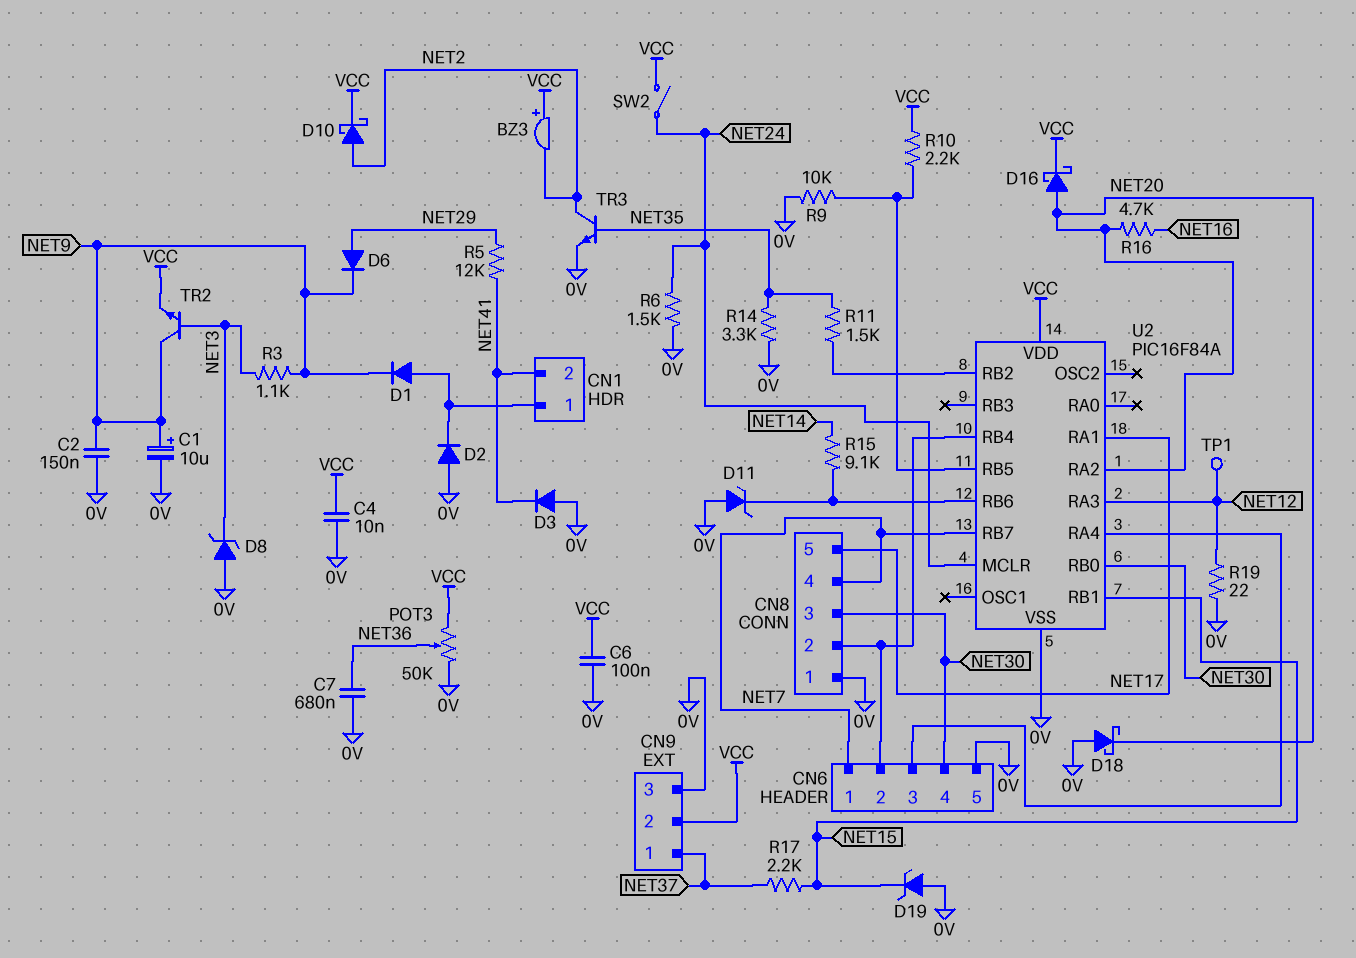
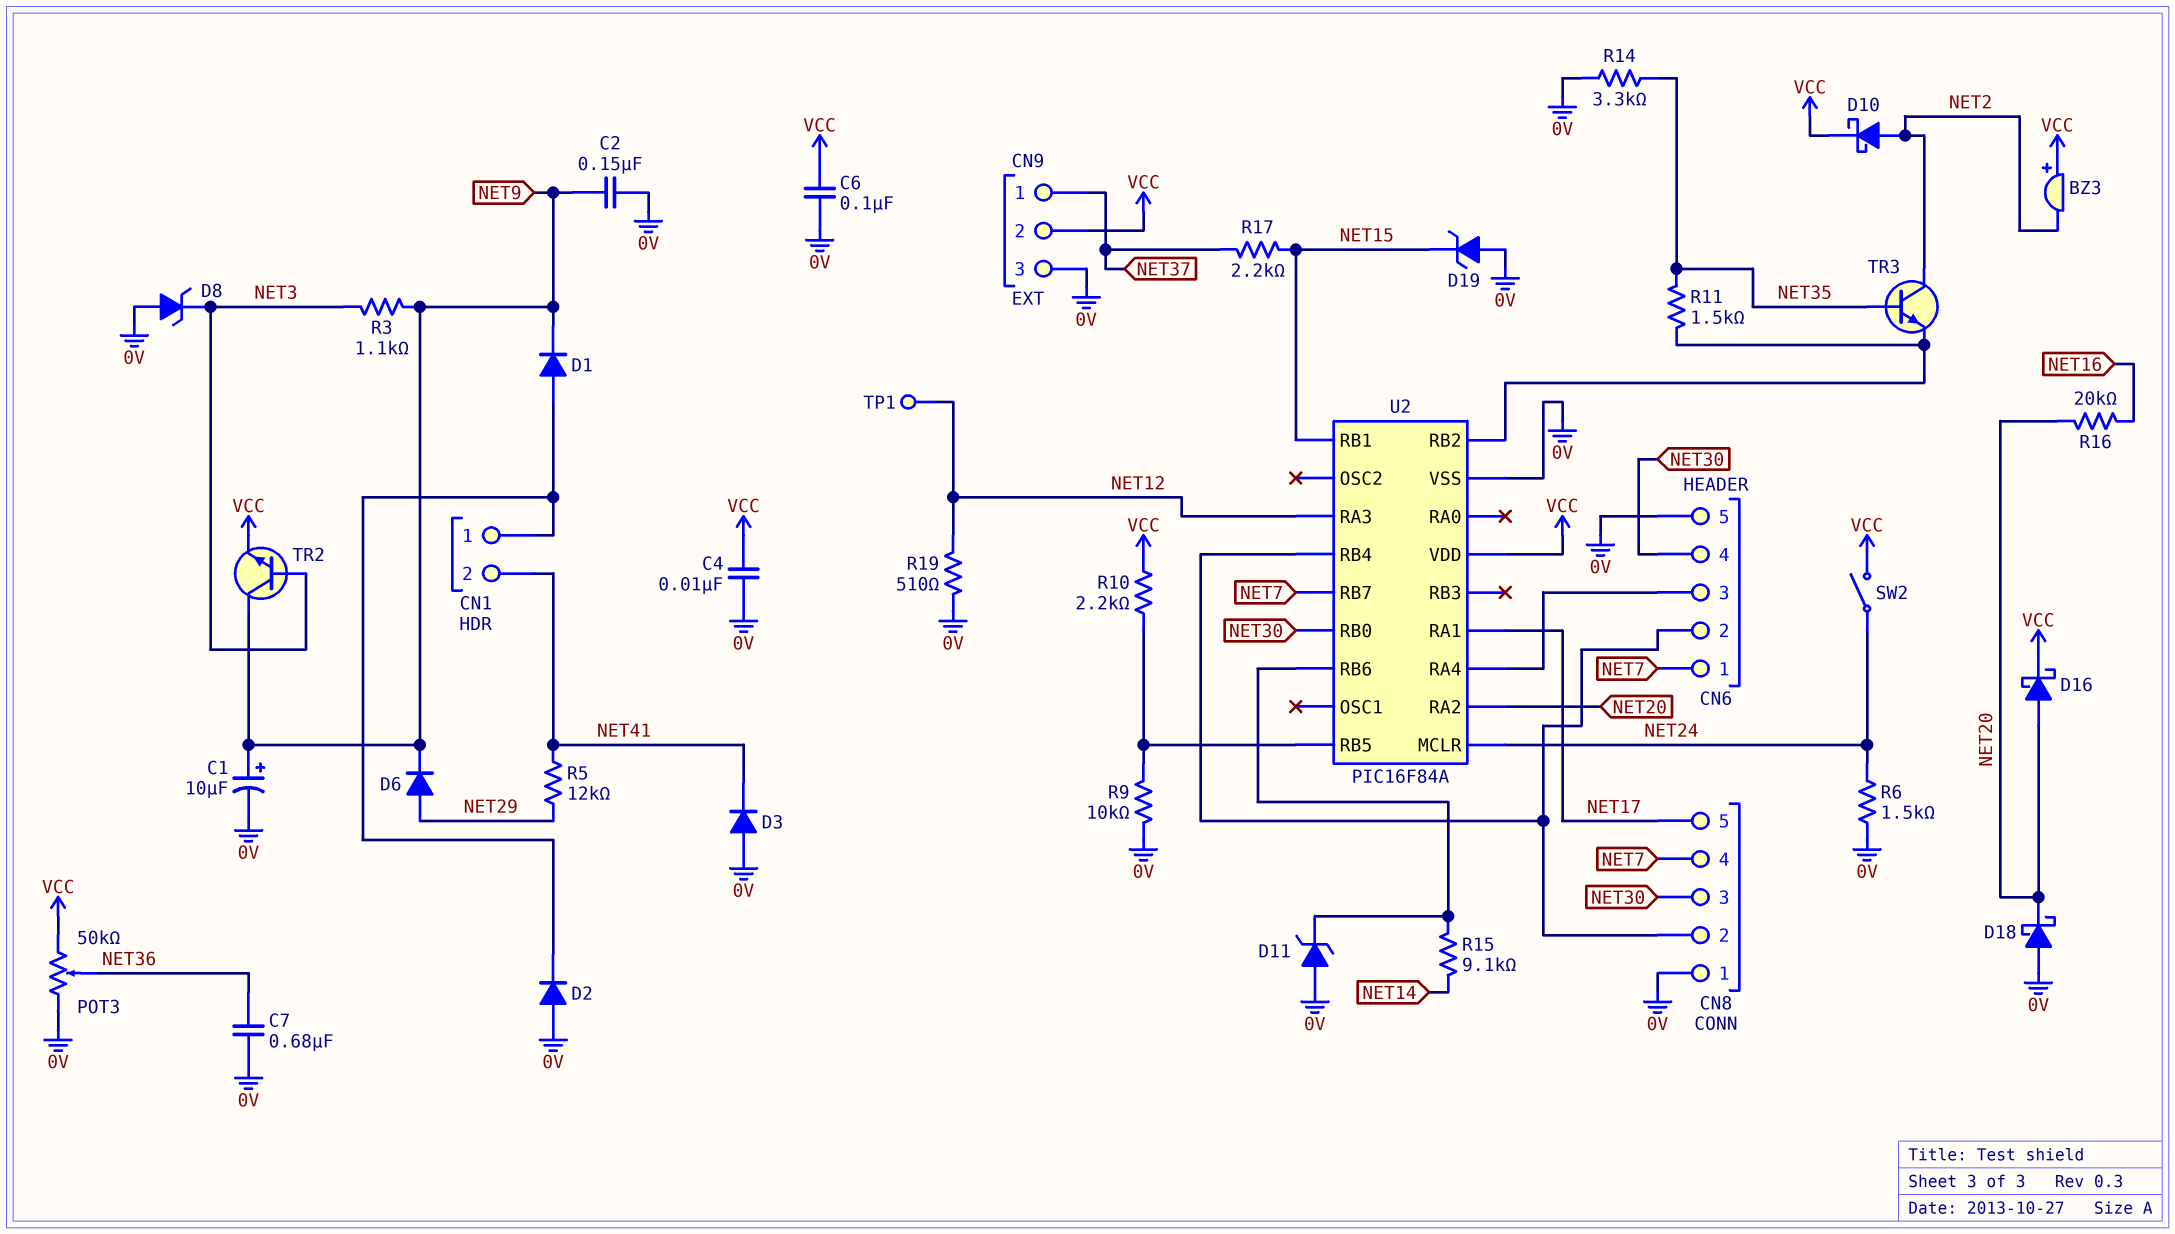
R16: 4.7k (NET16, NET20) -> 20k (NET16, NET20)
R19: 22 (0V, NET12) -> 510 (0V, NET12)
TR3: NPN (B NET35, C NET2, E 0V) -> NPN (B NET35, C NET2, E U2/RB2)

